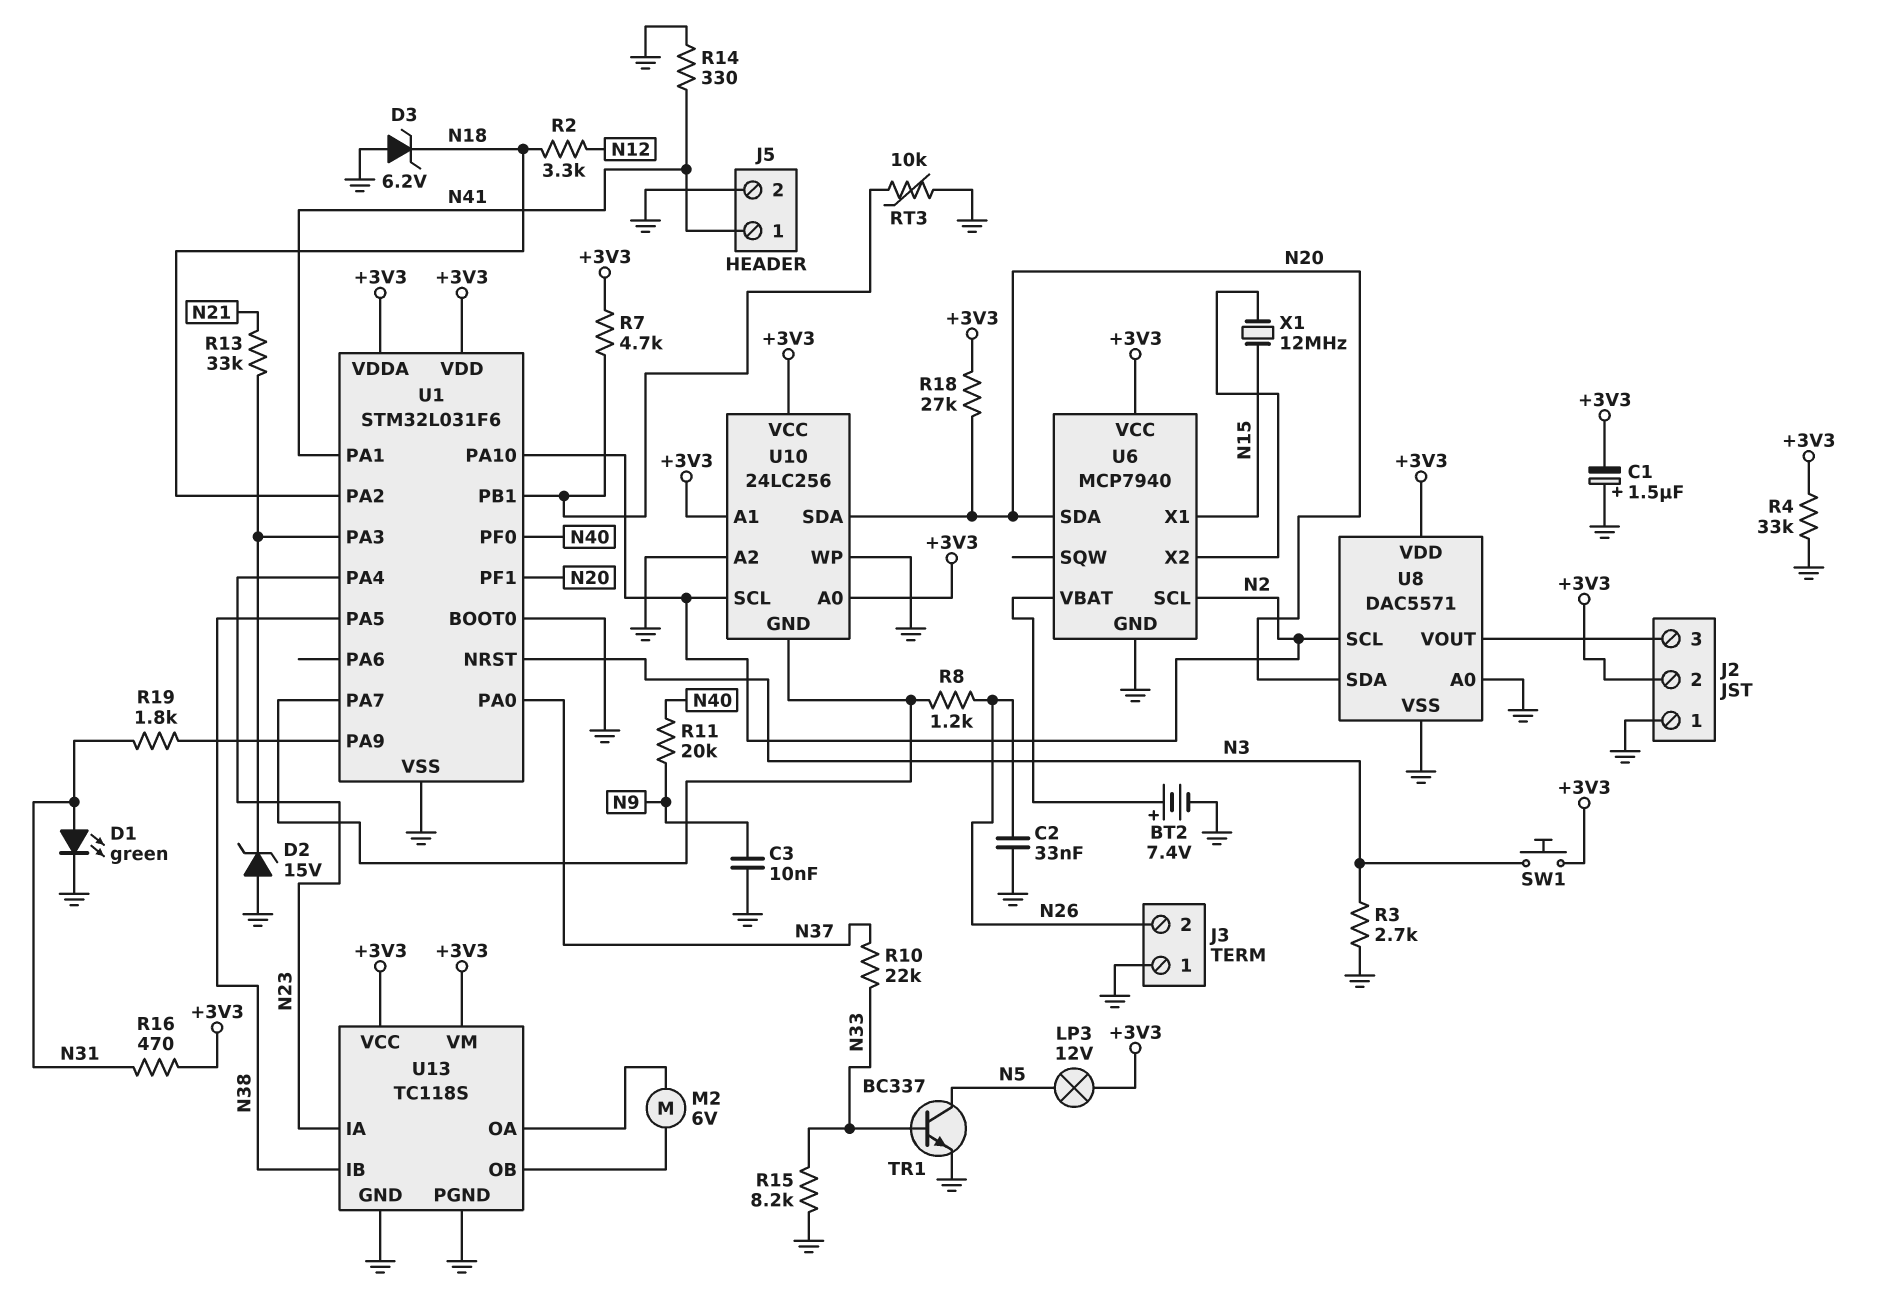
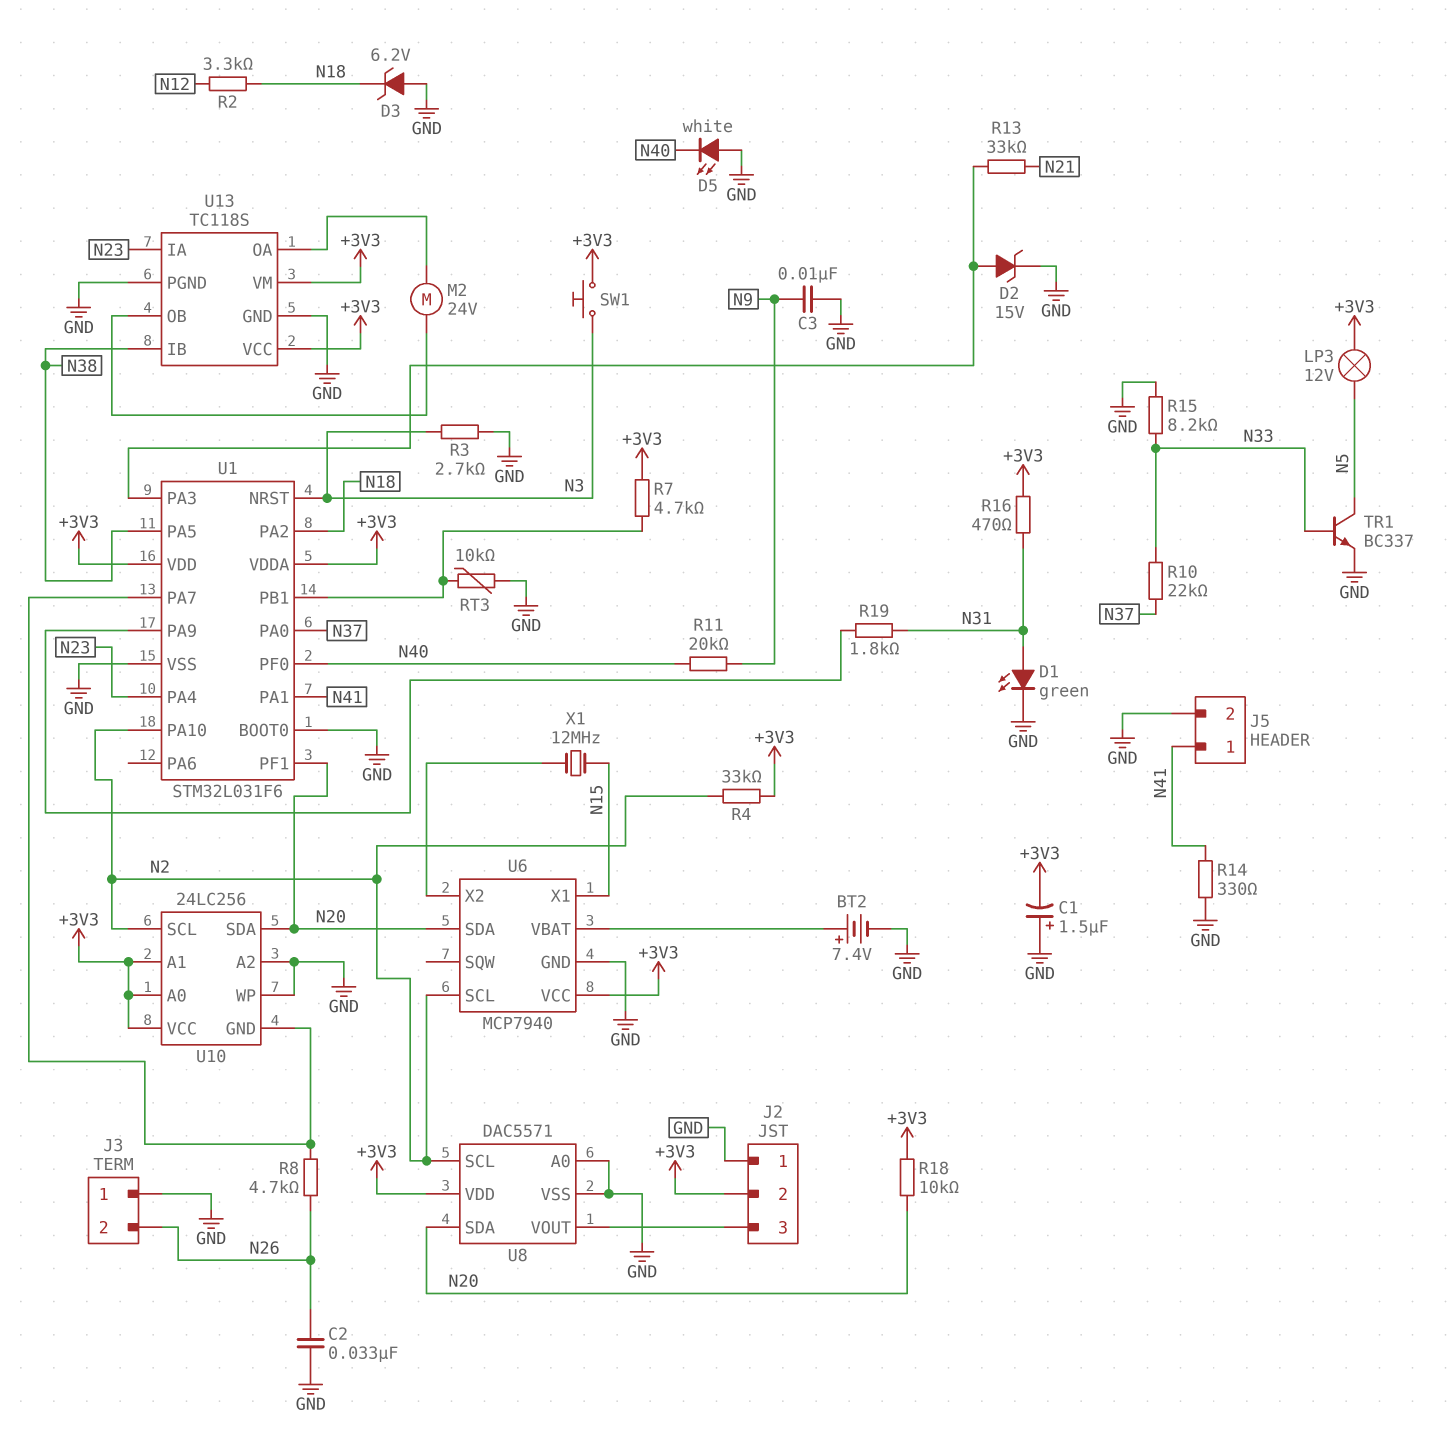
D2: zener 15V (A GND, K U1/PA3) -> zener 15V (A U1/PA3, K GND)
D5: none -> LED white (A GND, K N40)
M2: motor 6V (U13/OA, U13/OB) -> motor 24V (U13/OA, U13/OB)
R4: 33k (+3V3, GND) -> 33k (+3V3, N2)
R8: 1.2k (N26, U1/PA7) -> 4.7k (N26, U1/PA7)
R18: 27k (+3V3, N20) -> 10k (+3V3, N20)

